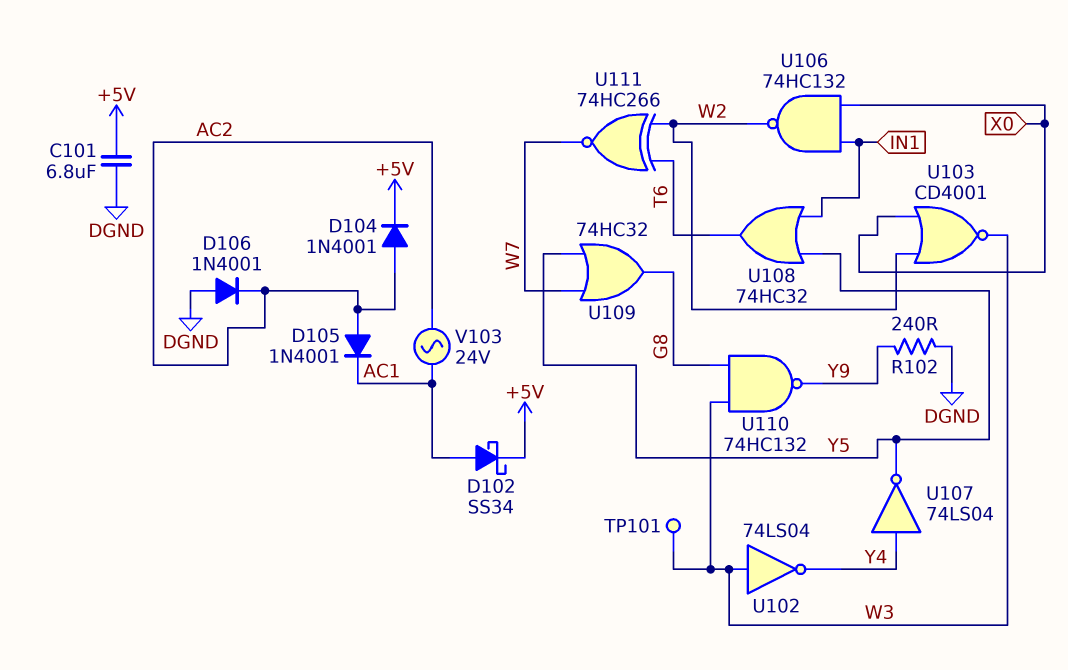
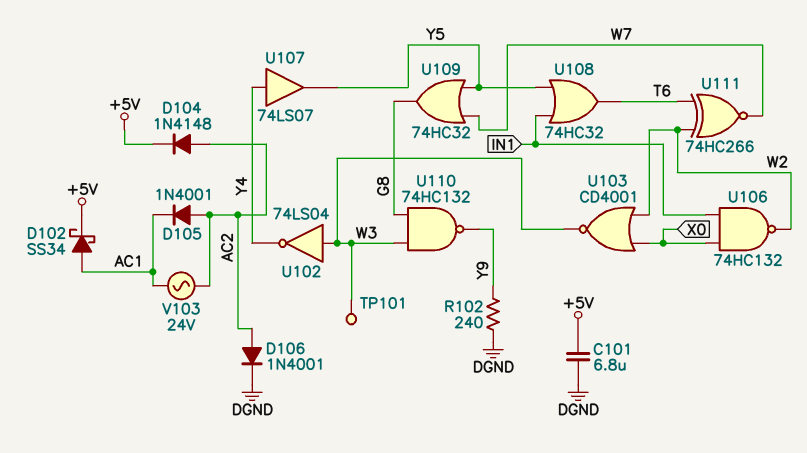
D104: diode 1N4001 (A AC2, K +5V) -> diode 1N4148 (A AC2, K +5V)
D106: diode 1N4001 (A DGND, K AC2) -> diode 1N4001 (A AC2, K DGND)
U107: NOT 74LS04 (in Y4, out Y5) -> buffer 74LS07 (in Y4, out Y5)

